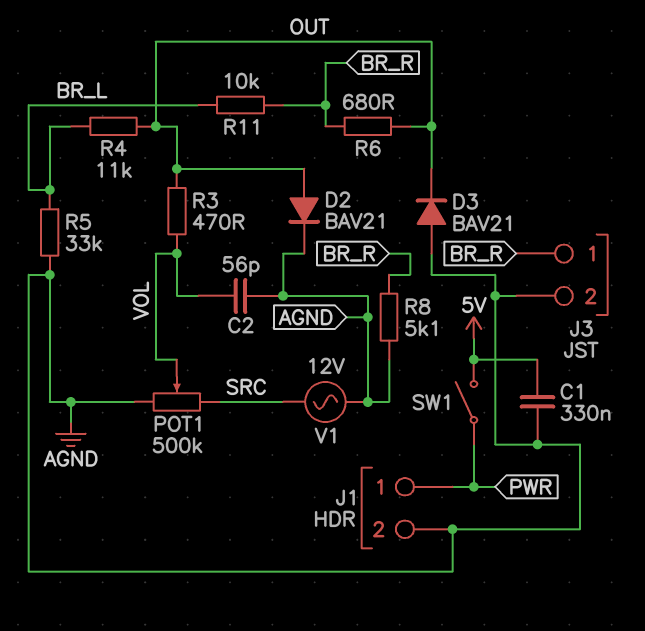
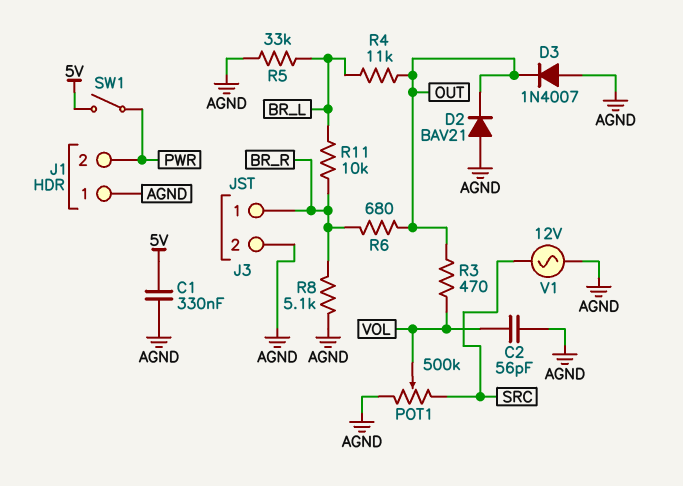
D2: diode BAV21 (A OUT, K AGND) -> diode BAV21 (A AGND, K OUT)
D3: diode BAV21 (A AGND, K OUT) -> diode 1N4007 (A AGND, K OUT)
J1 pin 1: PWR -> AGND
J1 pin 2: AGND -> PWR

